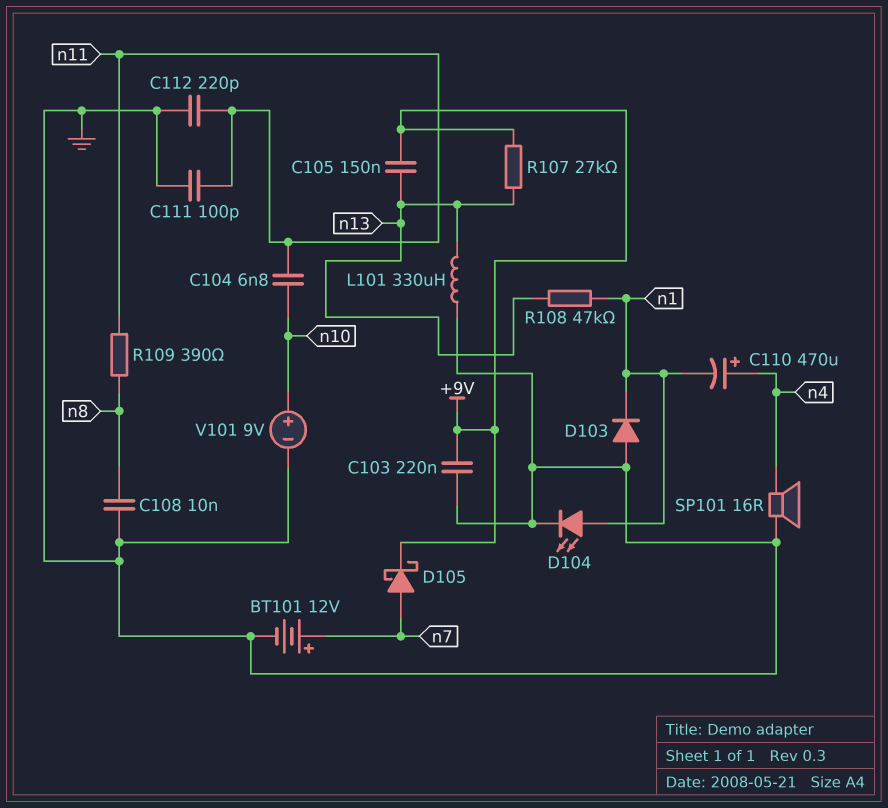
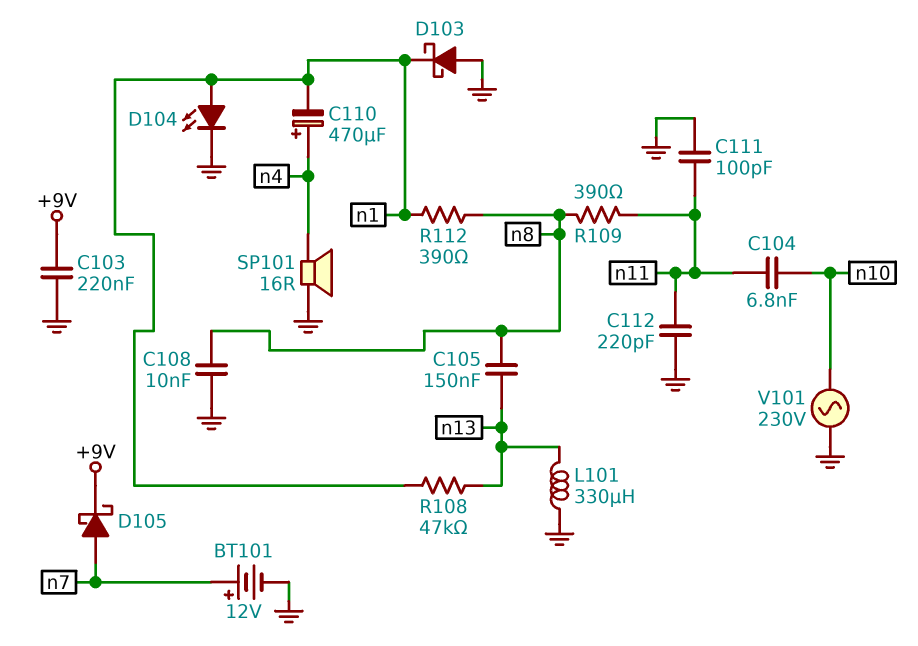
C105: 150nF (+9V, n13) -> 150nF (n8, n13)
D103: diode (A GND, K n1) -> schottky (A GND, K n1)
R107: 27k (+9V, n13) -> none
R112: none -> 390 (n1, n8)
V101: 9V (plus n10, minus GND) -> AC 230V (GND, n10)

